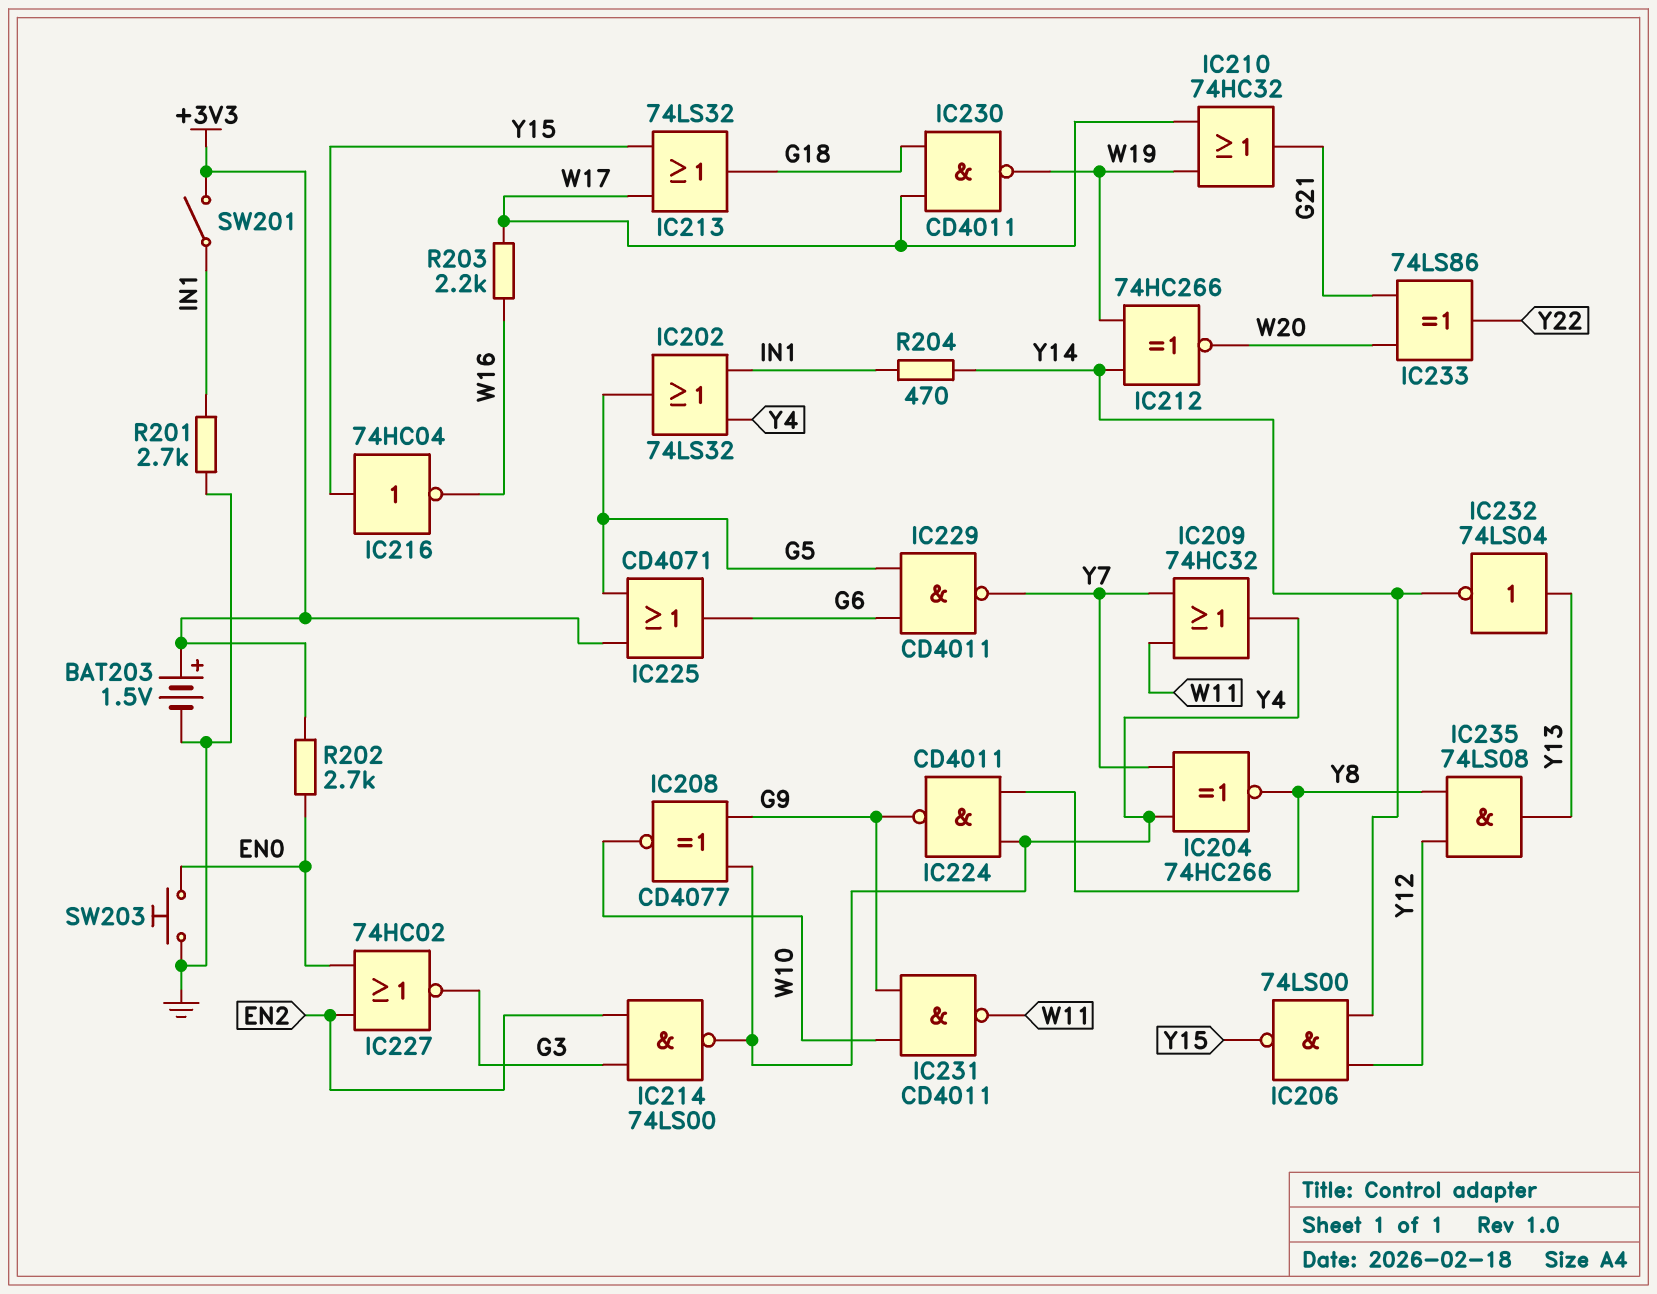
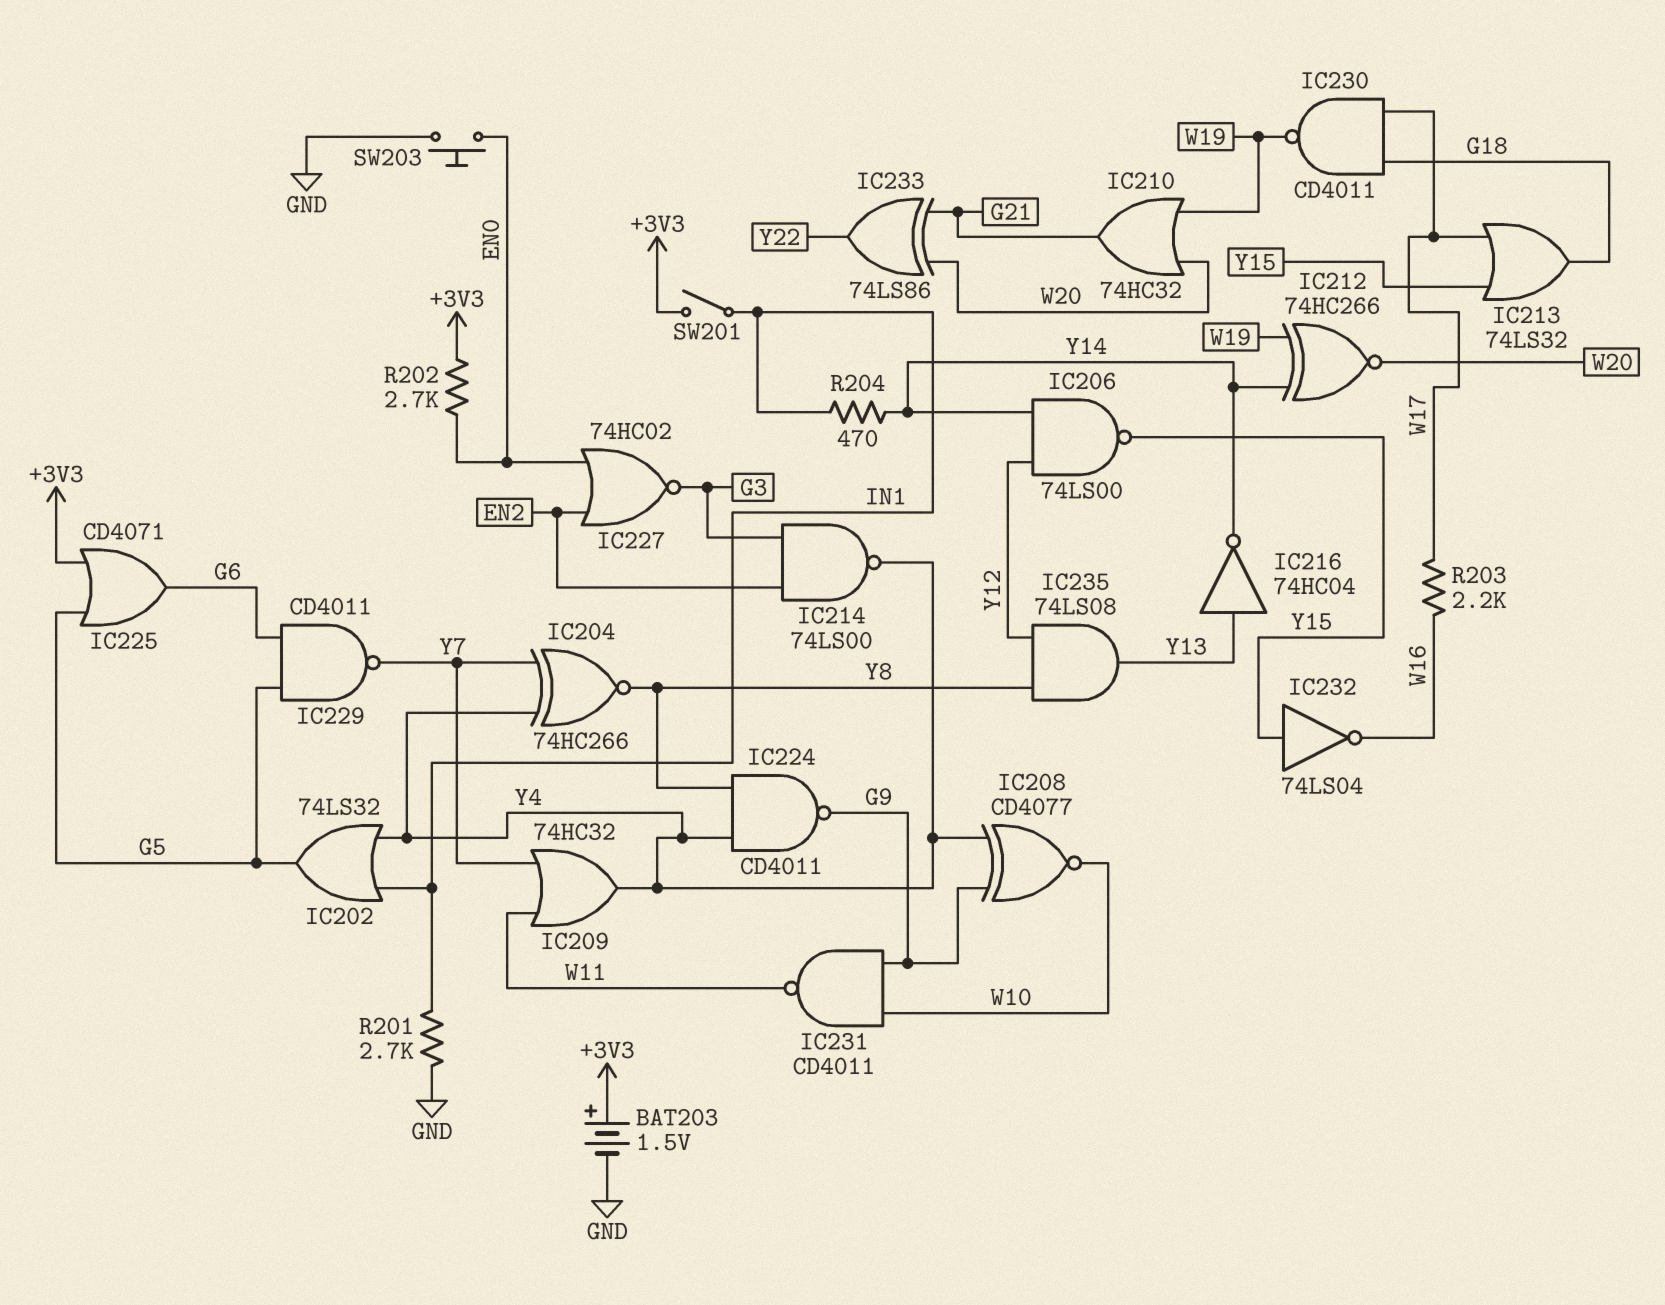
IC210: OR 74HC32 (in W17, in W19, out G21) -> OR 74HC32 (in W19, in W20, out G21)
IC216: NOT 74HC04 (in Y15, out W16) -> NOT 74HC04 (in Y13, out Y14)
IC232: NOT 74LS04 (in Y13, out Y14) -> NOT 74LS04 (in Y15, out W16)

